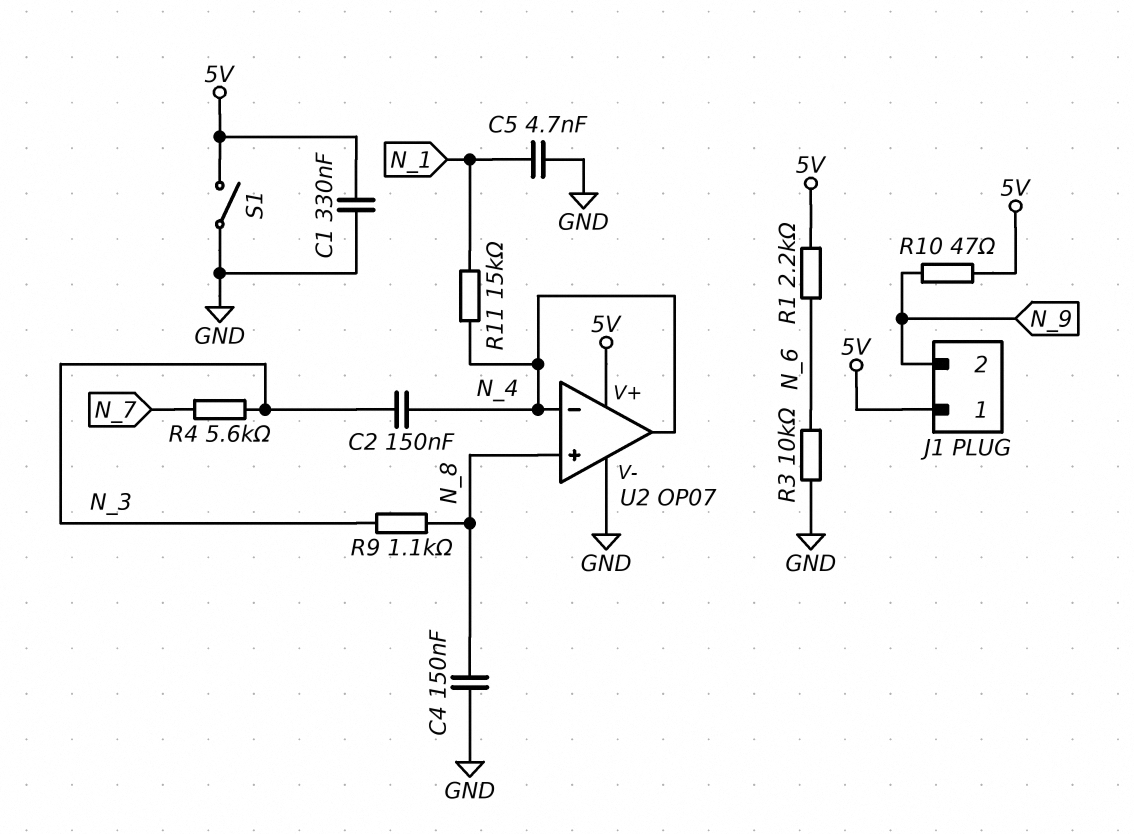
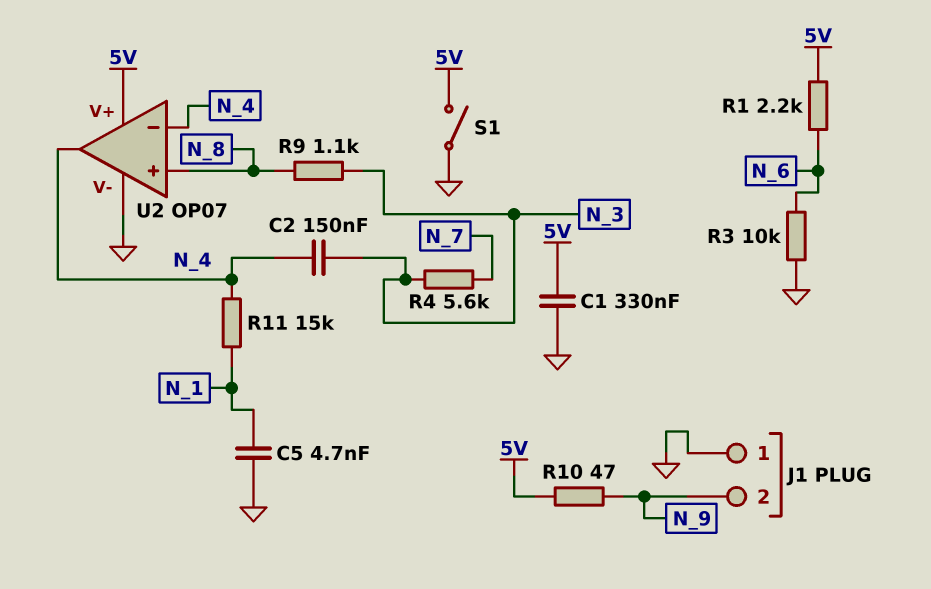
C4: 150nF (GND, N_8) -> none
J1 pin 1: 5V -> GND

